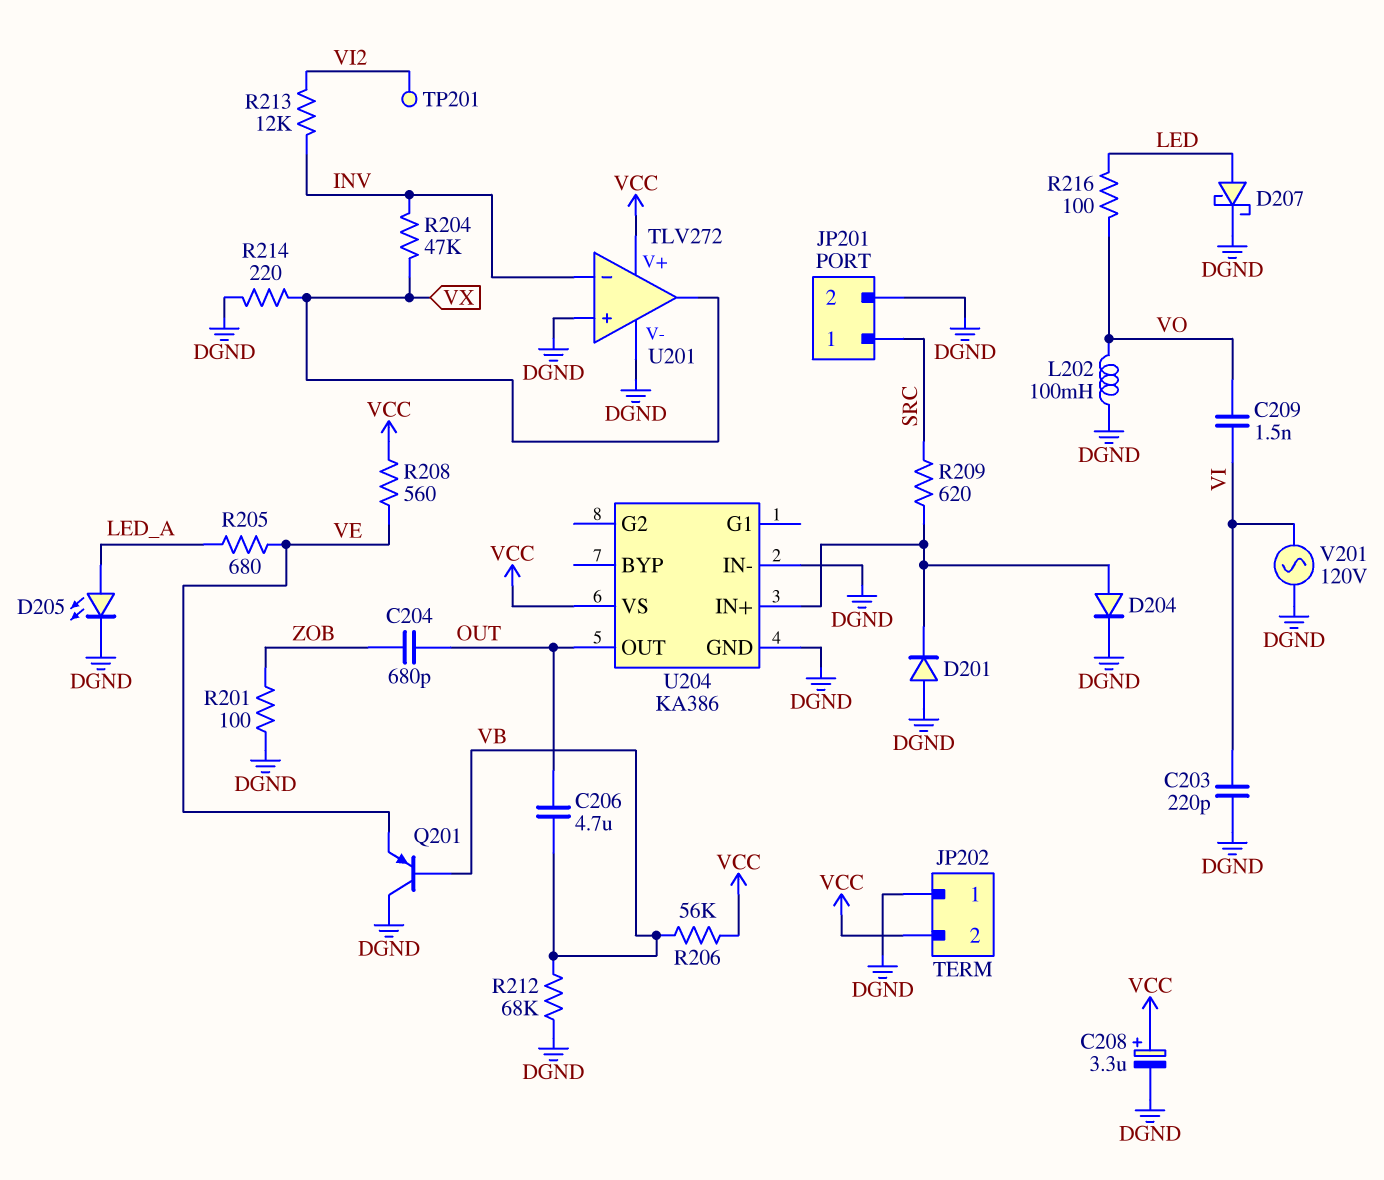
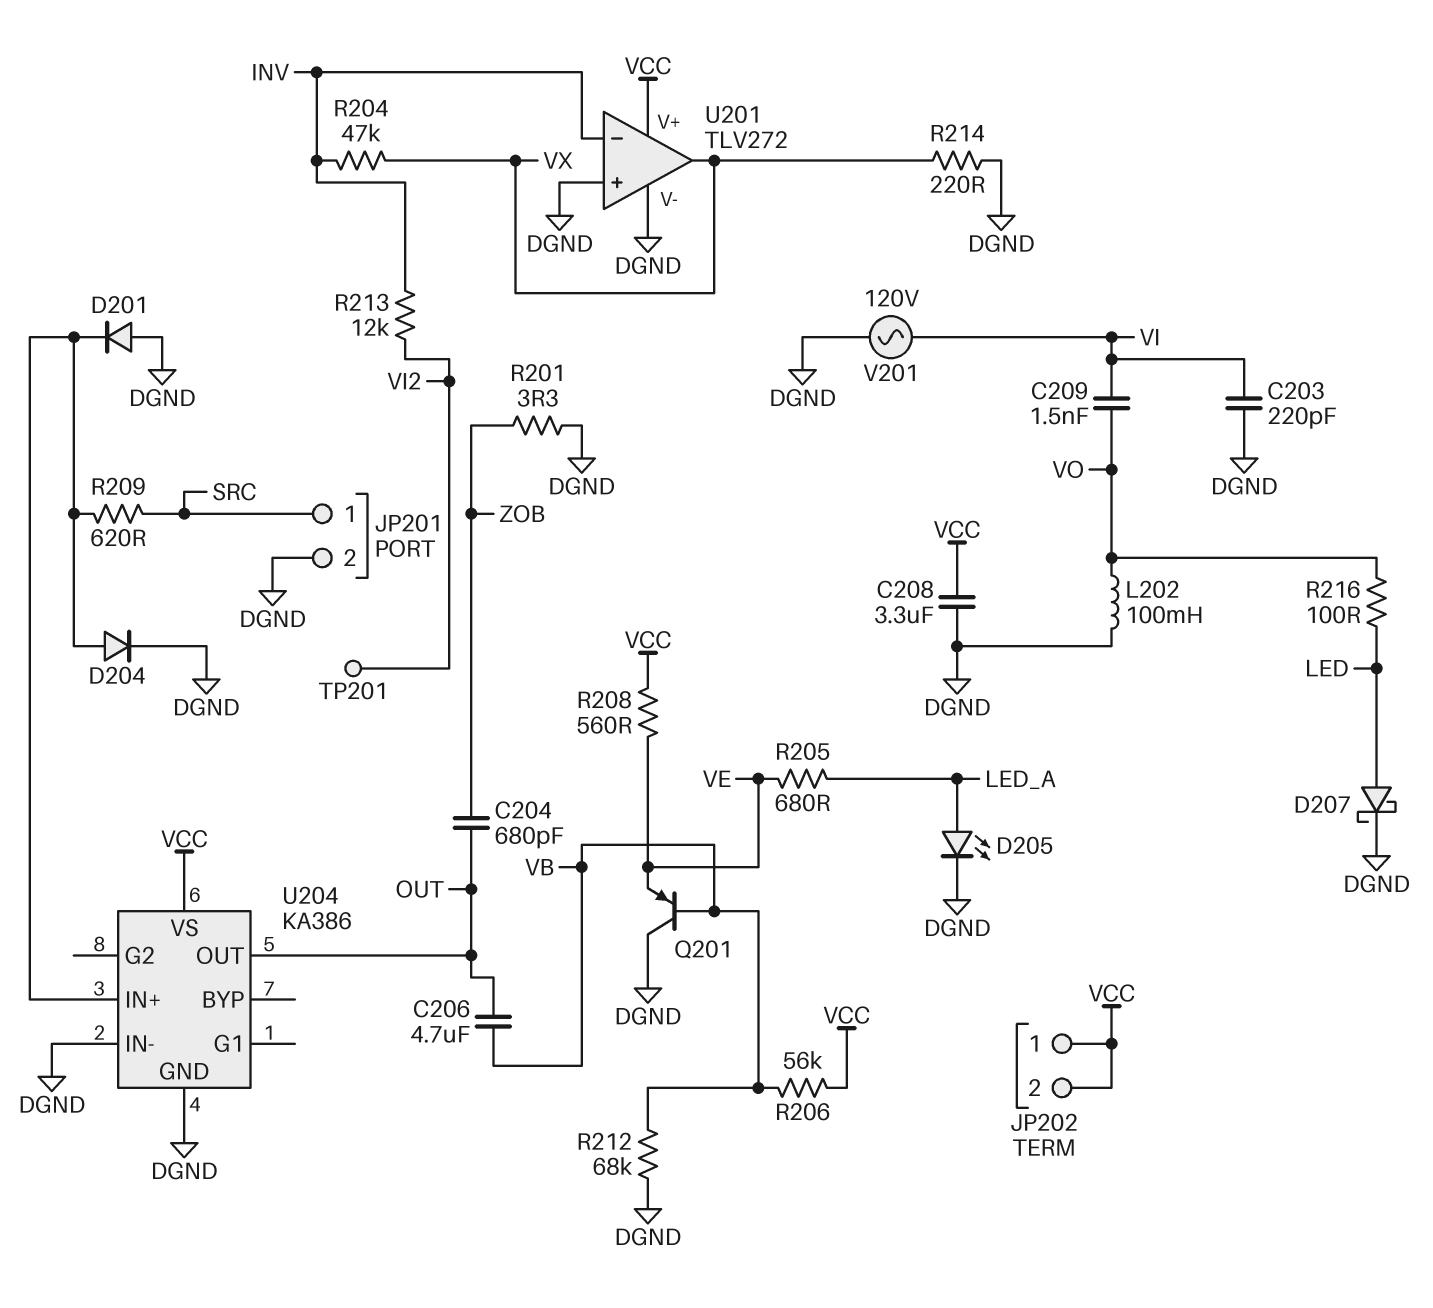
C208: 3.3uF (plus VCC, minus DGND) -> 3.3uF (DGND, VCC)
JP202 pin 1: DGND -> VCC
R201: 100 (DGND, ZOB) -> 3.3 (DGND, ZOB)

